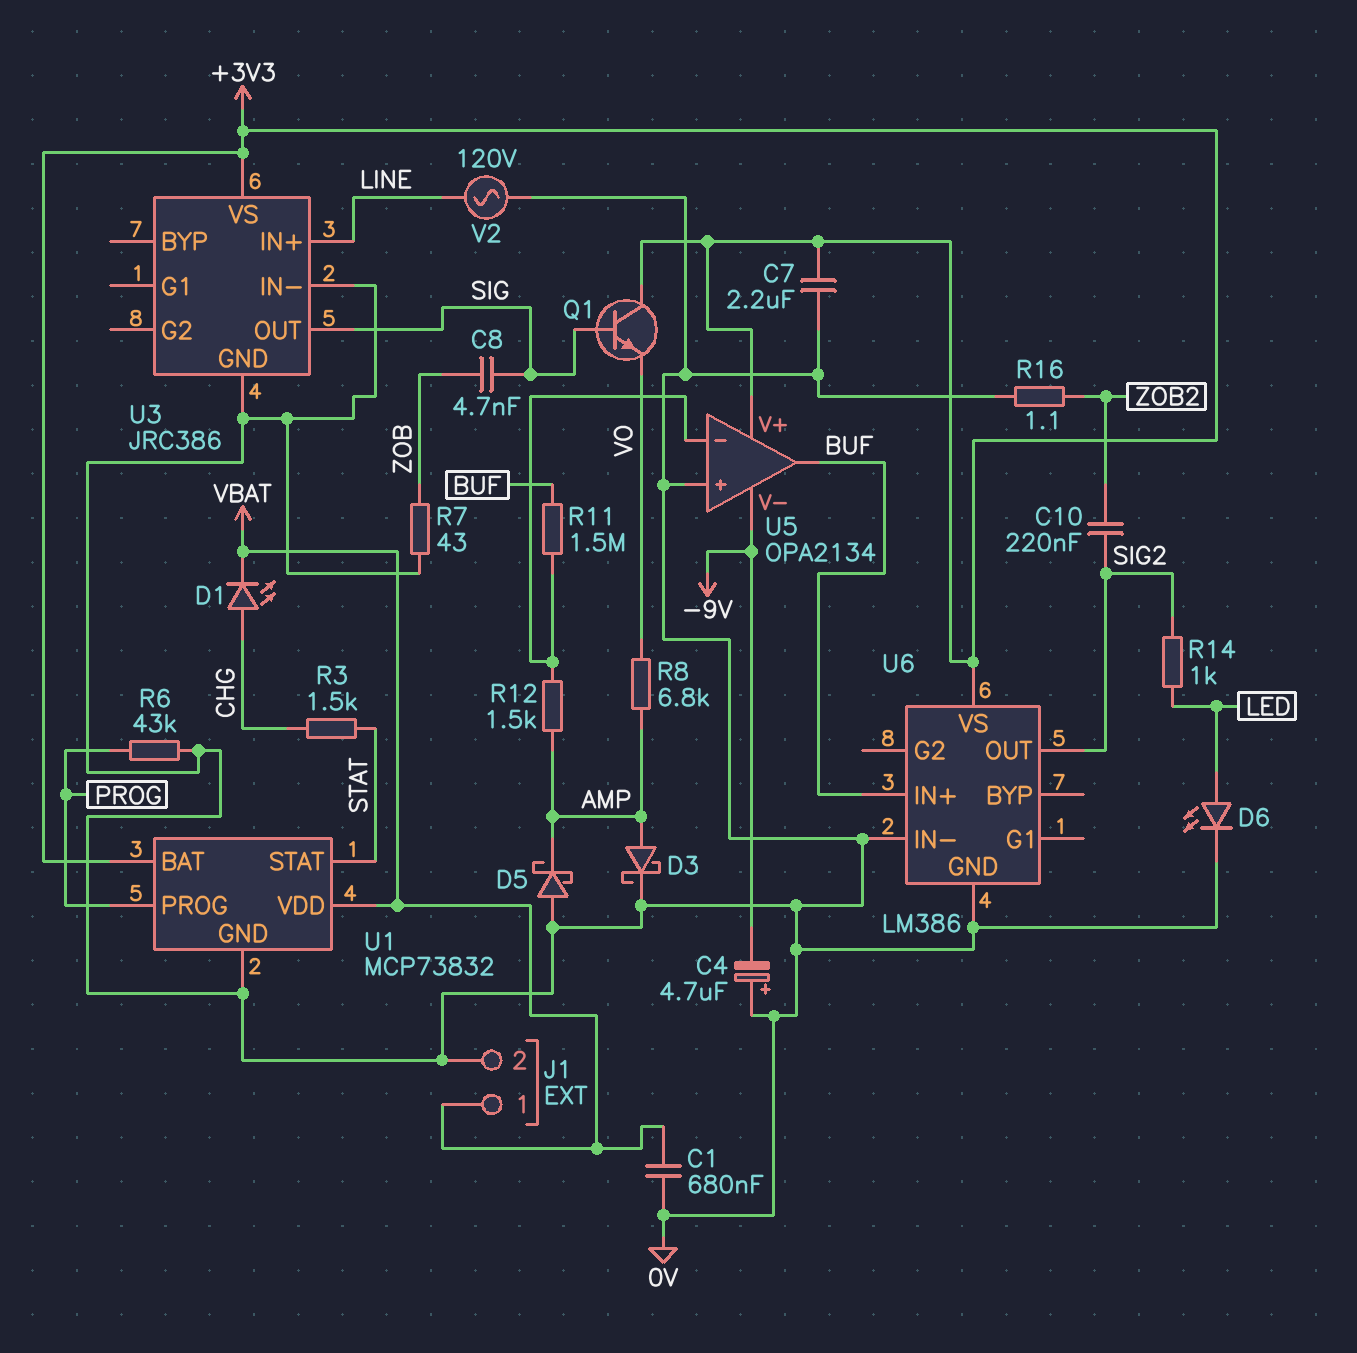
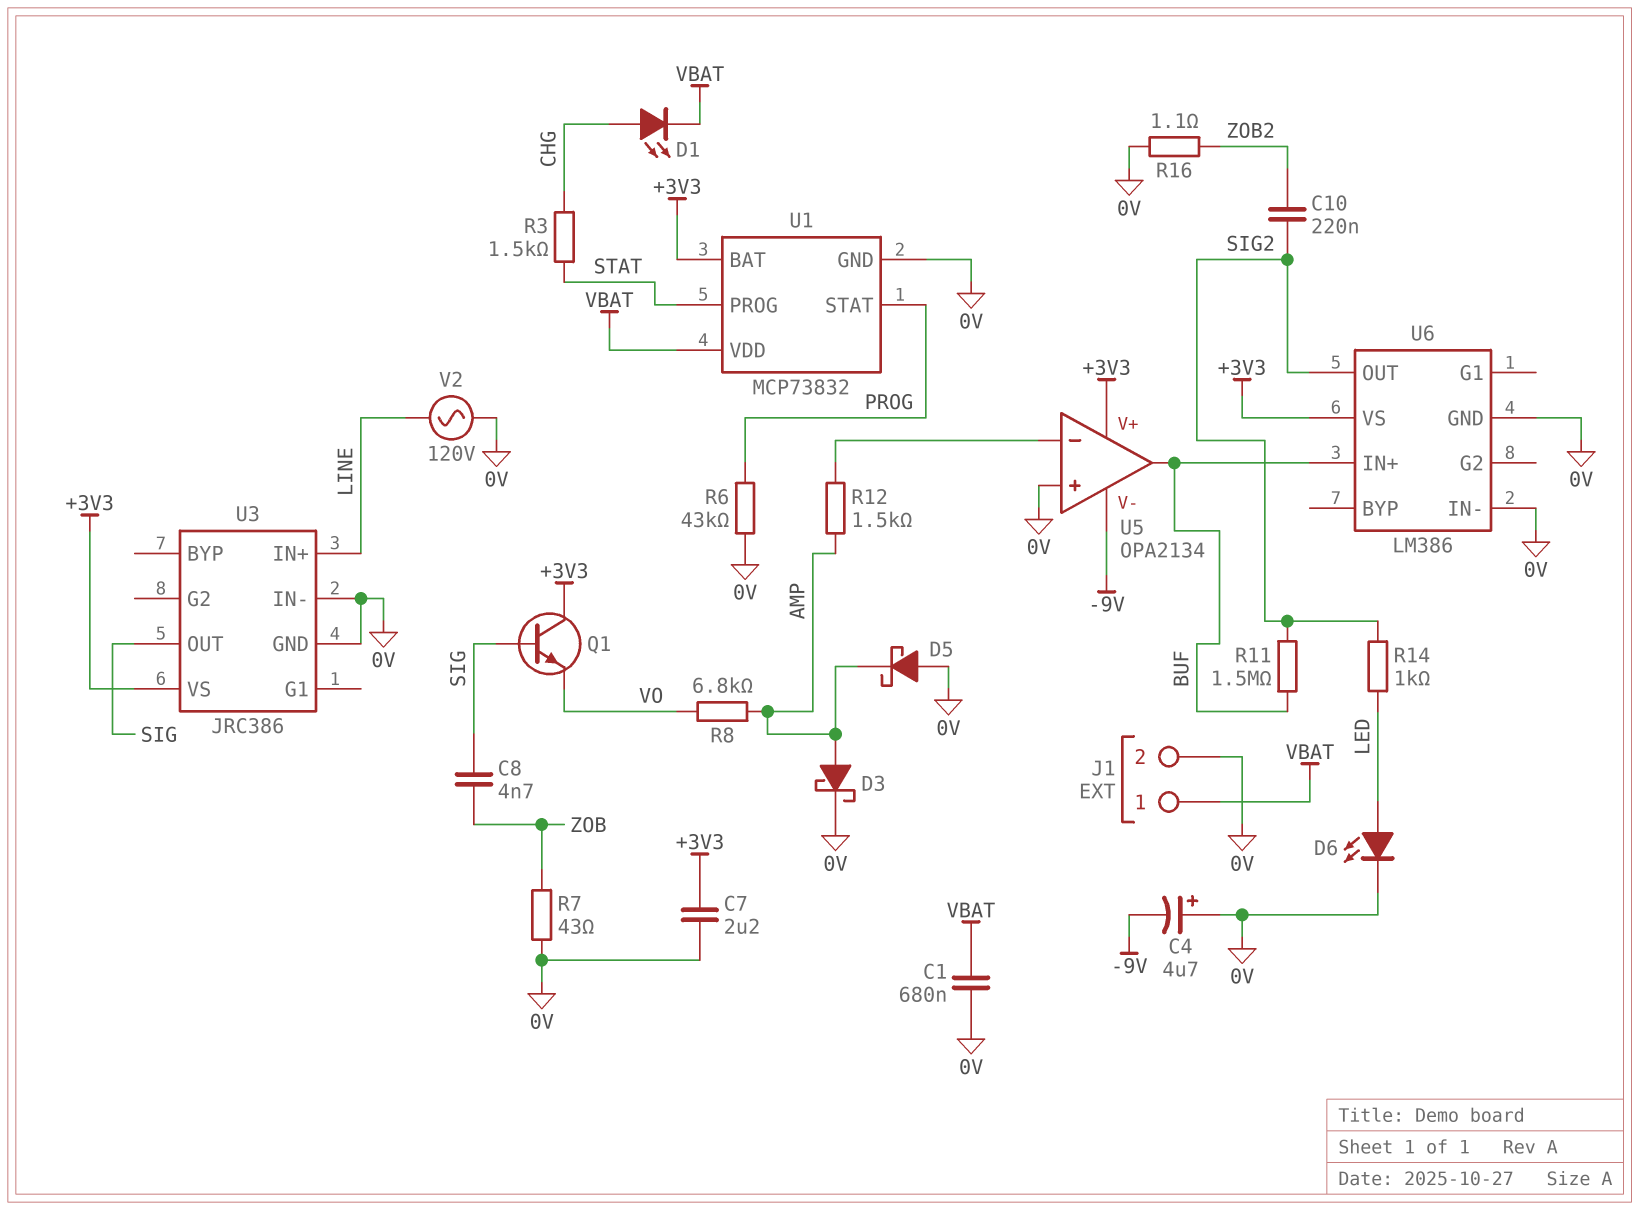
R11: 1.5M (BUF, U5/in-) -> 1.5M (BUF, SIG2)
U1 pin PROG: PROG -> STAT
U1 pin STAT: STAT -> PROG

